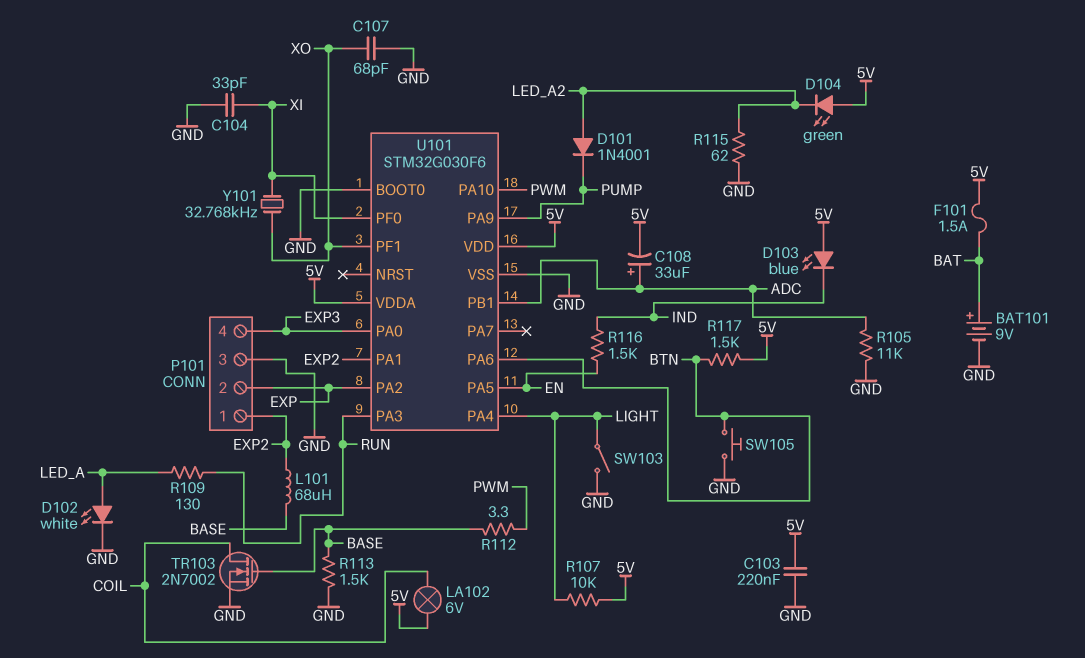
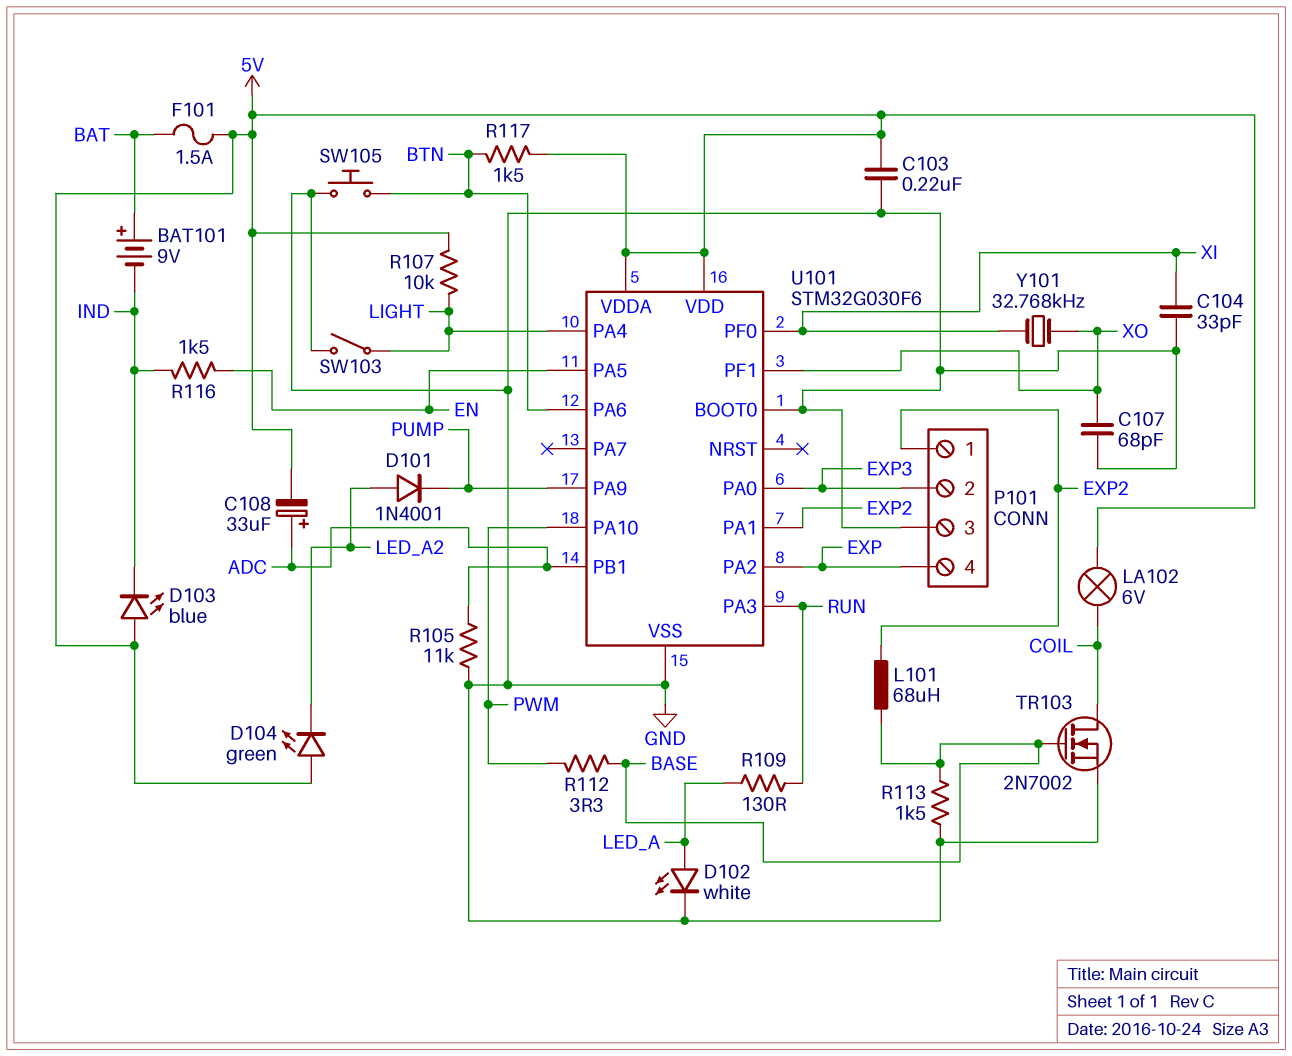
BAT101: 9V (plus BAT, minus GND) -> 9V (plus BAT, minus IND)
P101 pin 2: EXP -> EXP3
P101 pin 4: EXP3 -> EXP
R115: 62 (GND, LED_A2) -> none

